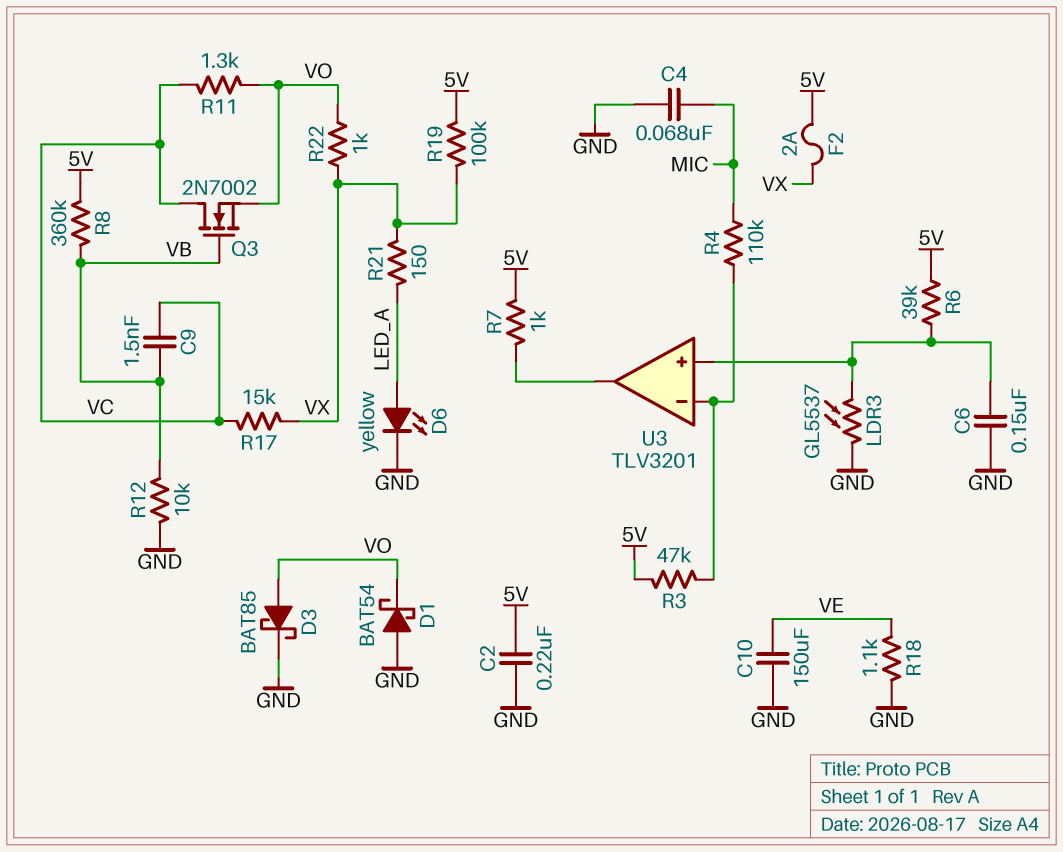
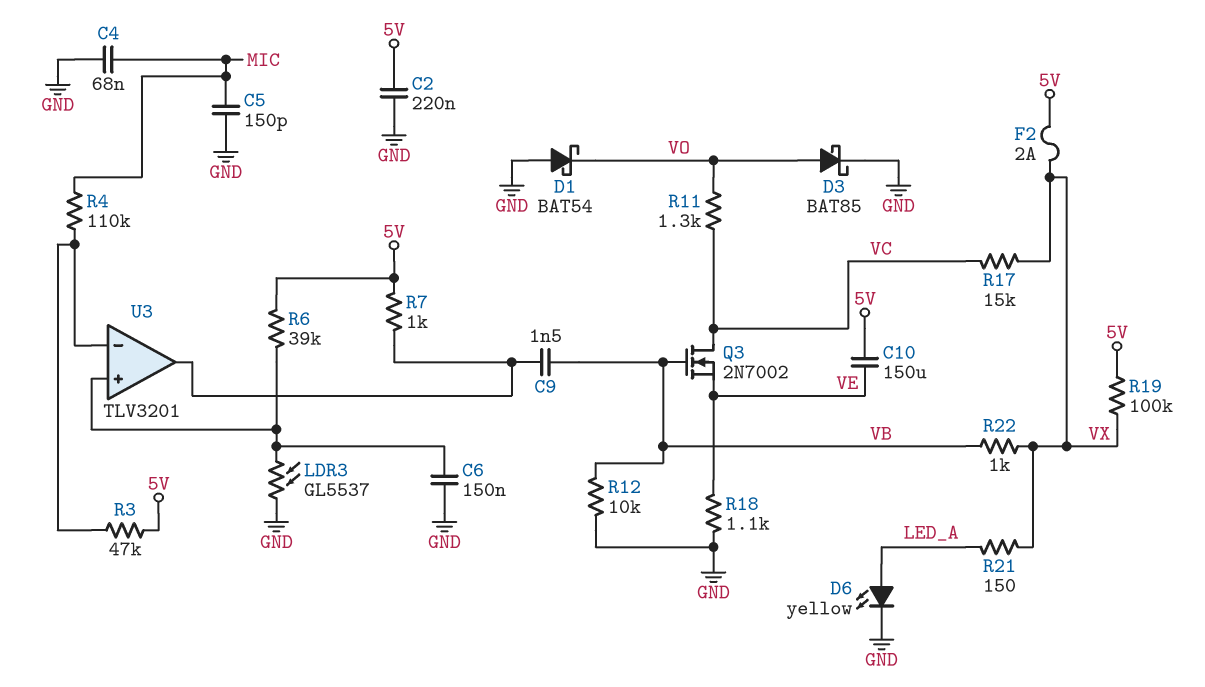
C5: none -> 150pF (GND, MIC)
C9: 1.5nF (VB, VC) -> 1.5nF (U3/out, VB)
C10: 150uF (GND, VE) -> 150uF (5V, VE)
Q3: NMOS 2N7002 (G VB, D VC, S VO) -> NMOS 2N7002 (G VB, D VC, S VE)
R8: 360k (5V, VB) -> none
R22: 1k (VO, VX) -> 1k (VB, VX)

